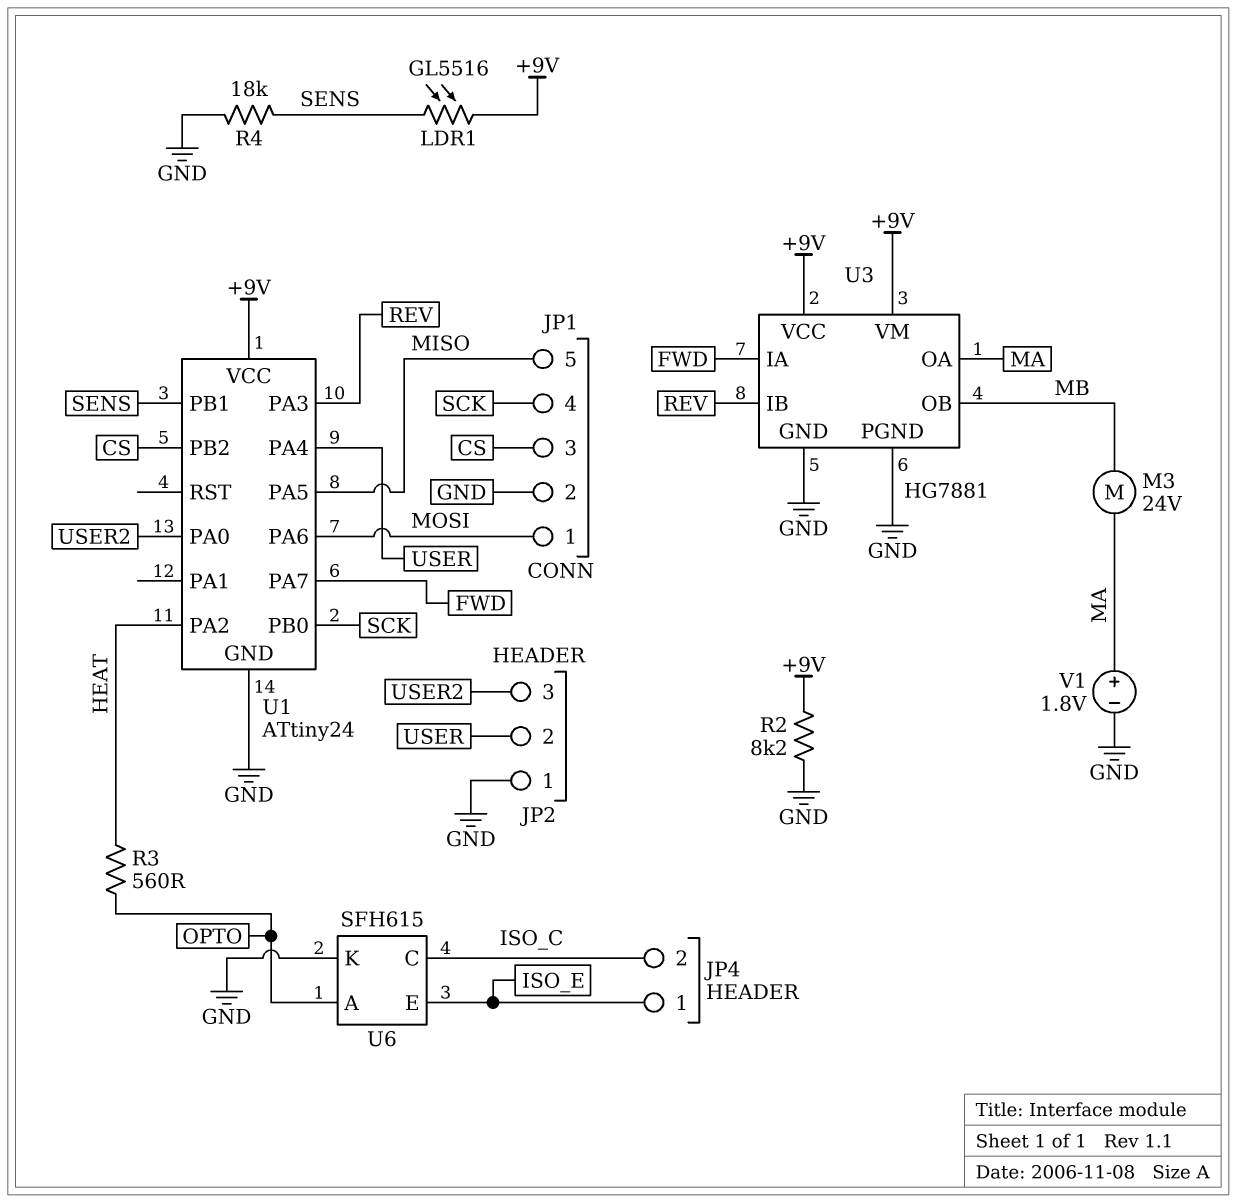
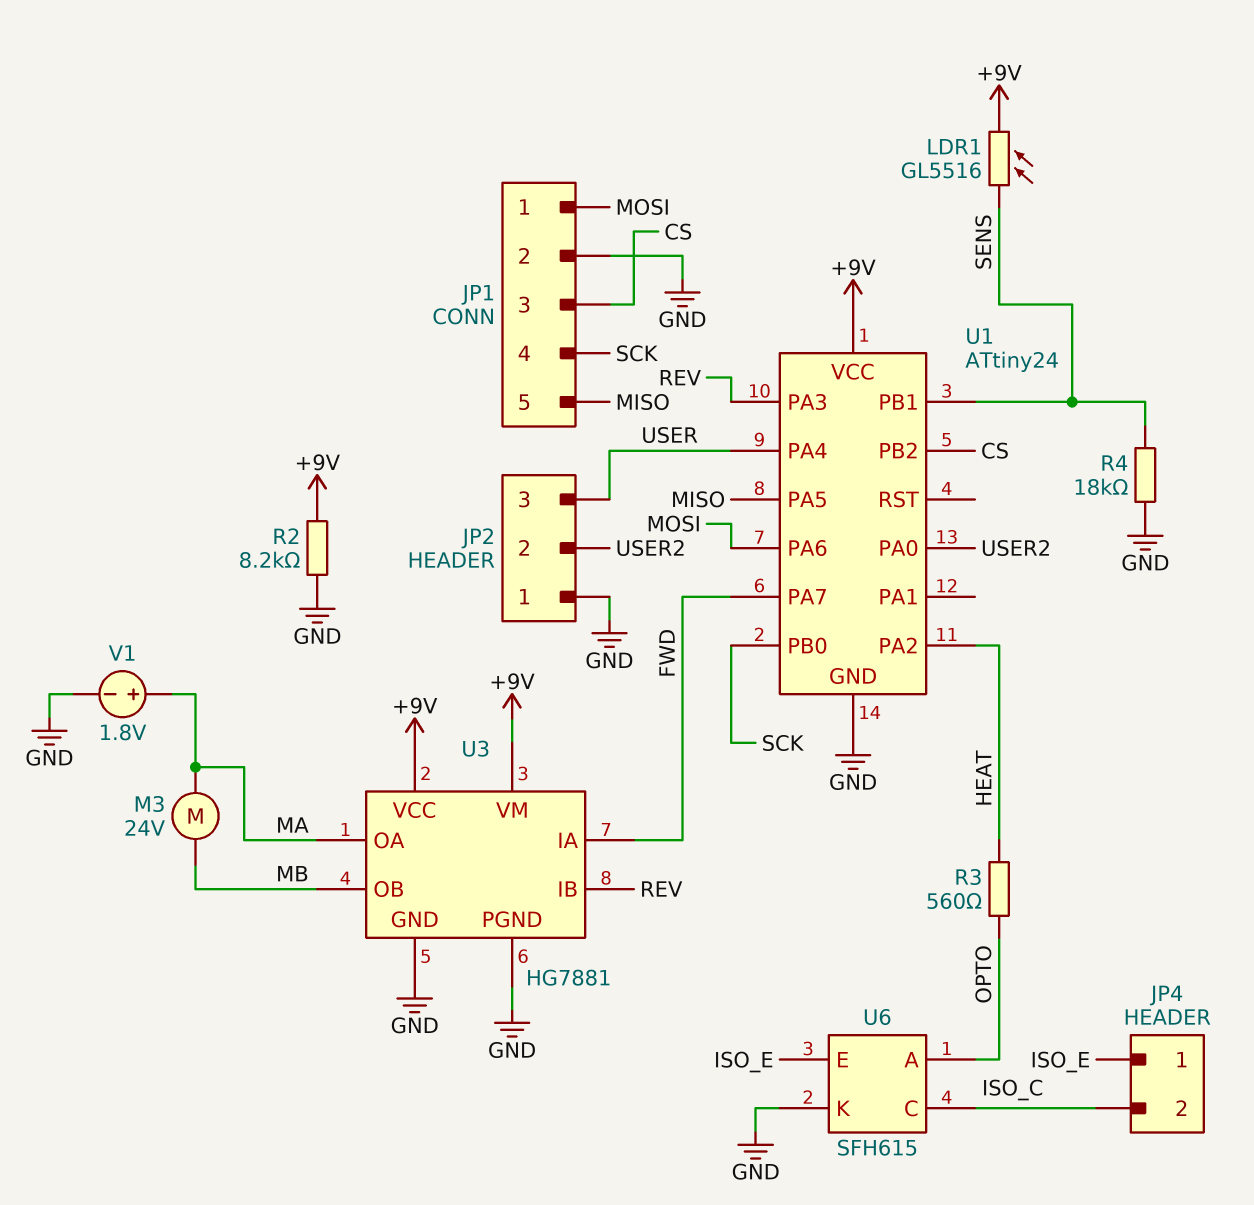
JP2 pin 2: USER -> USER2
JP2 pin 3: USER2 -> USER

